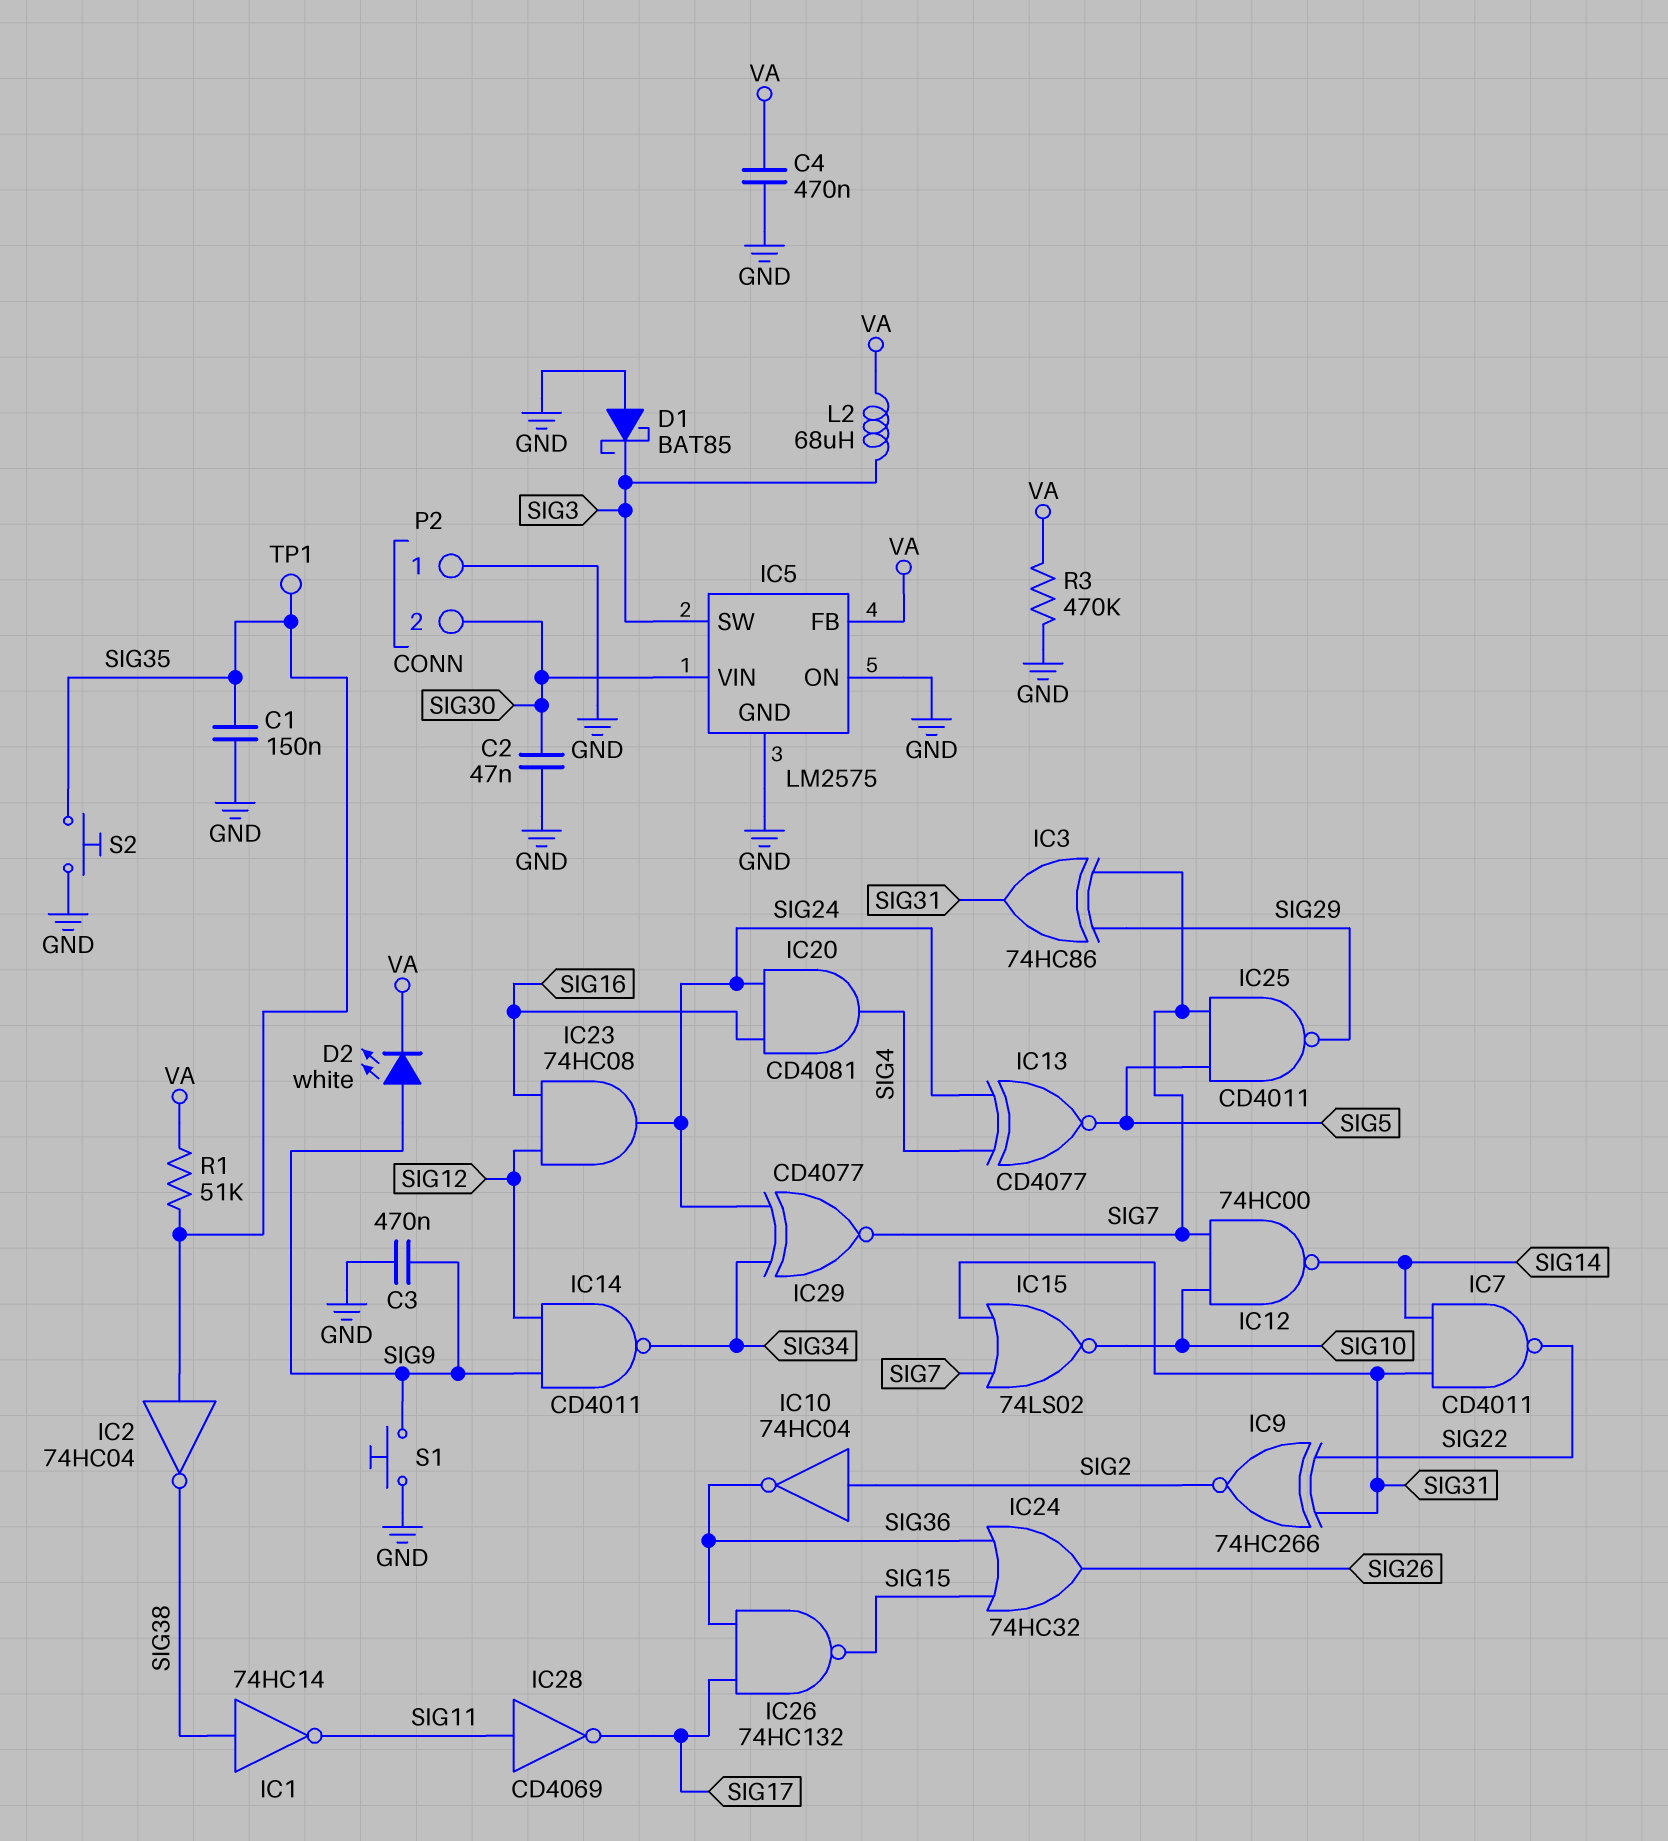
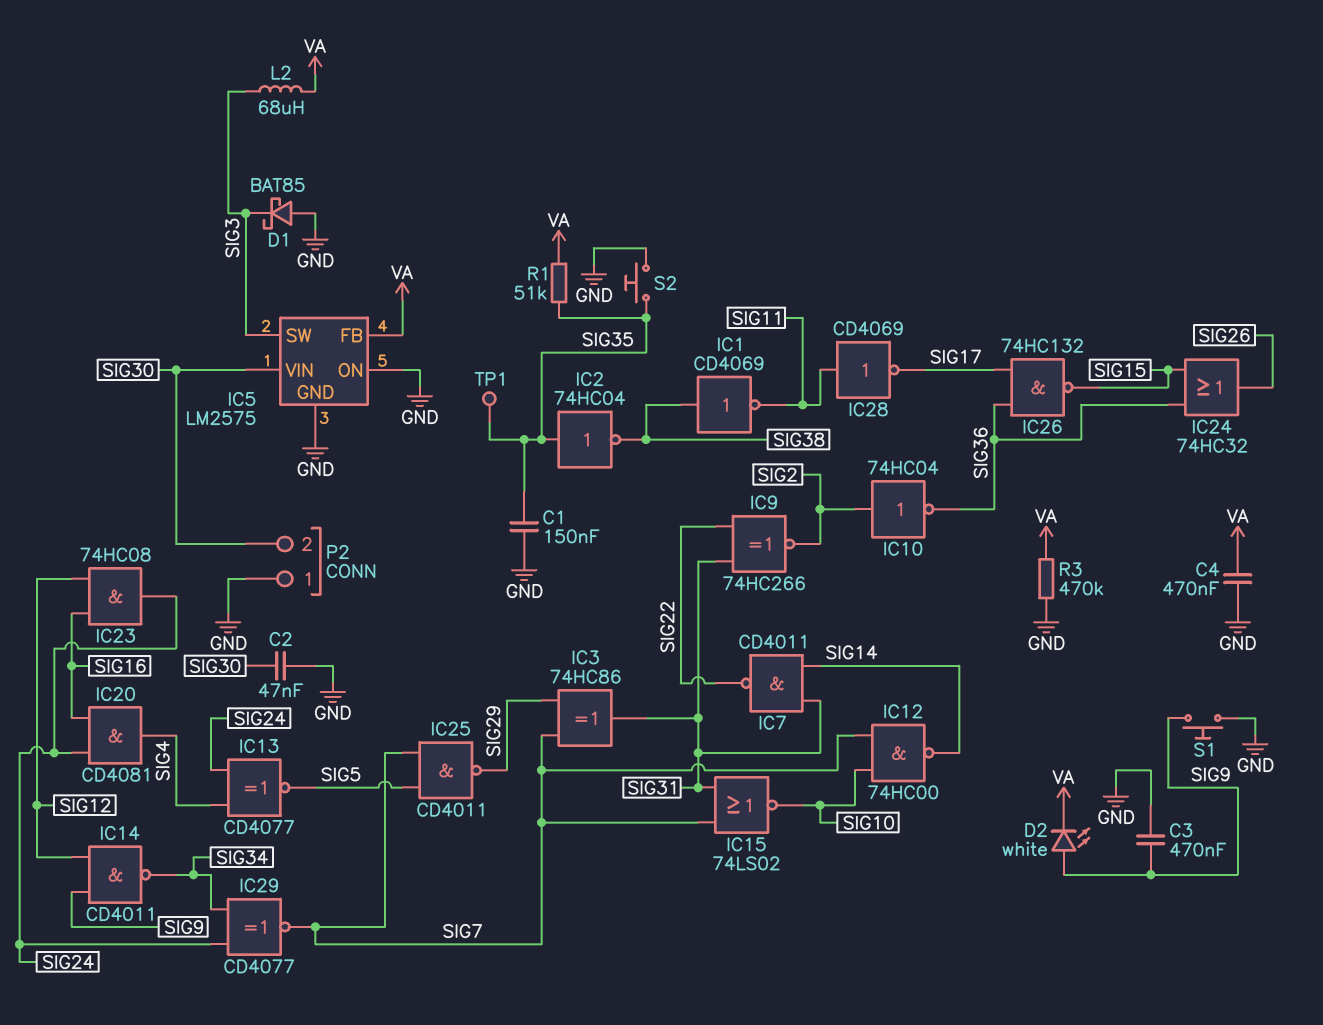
IC1: NOT 74HC14 (in SIG38, out SIG11) -> NOT CD4069 (in SIG38, out SIG11)

